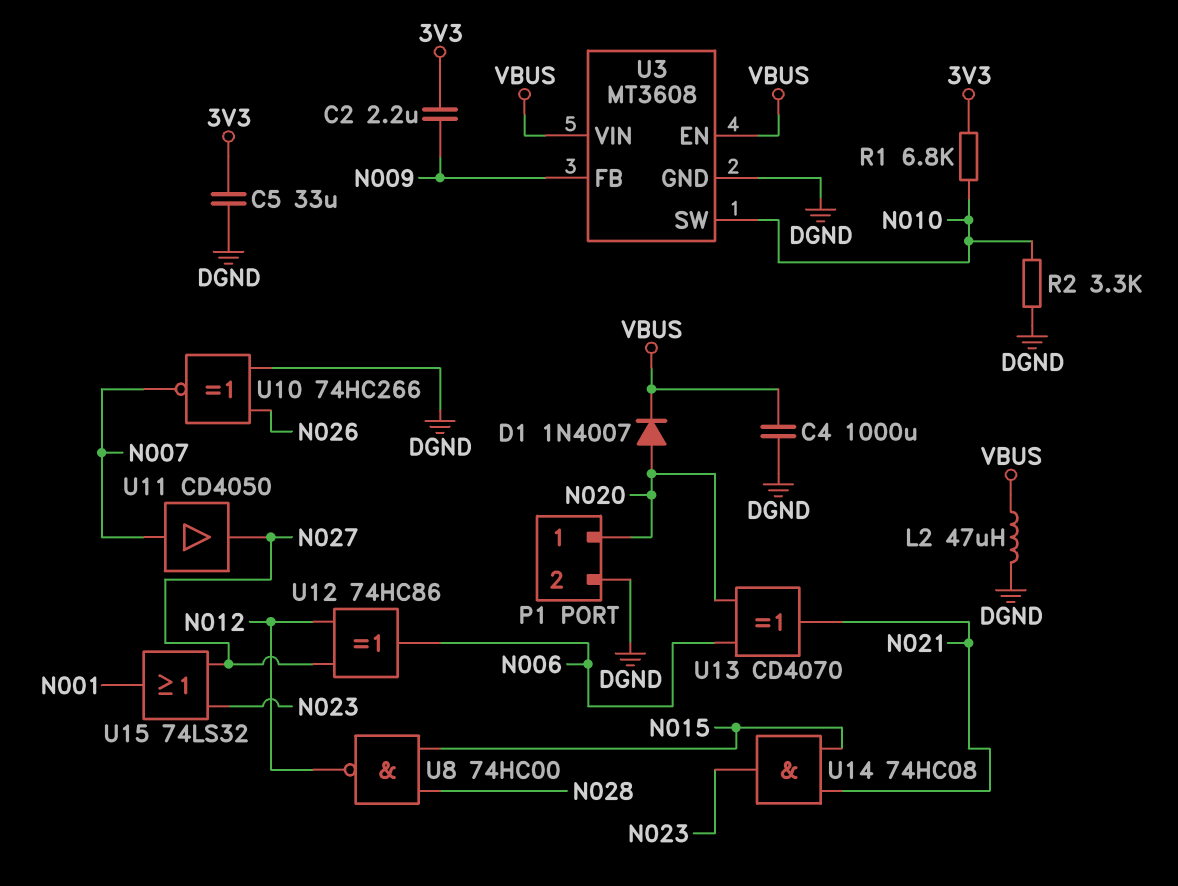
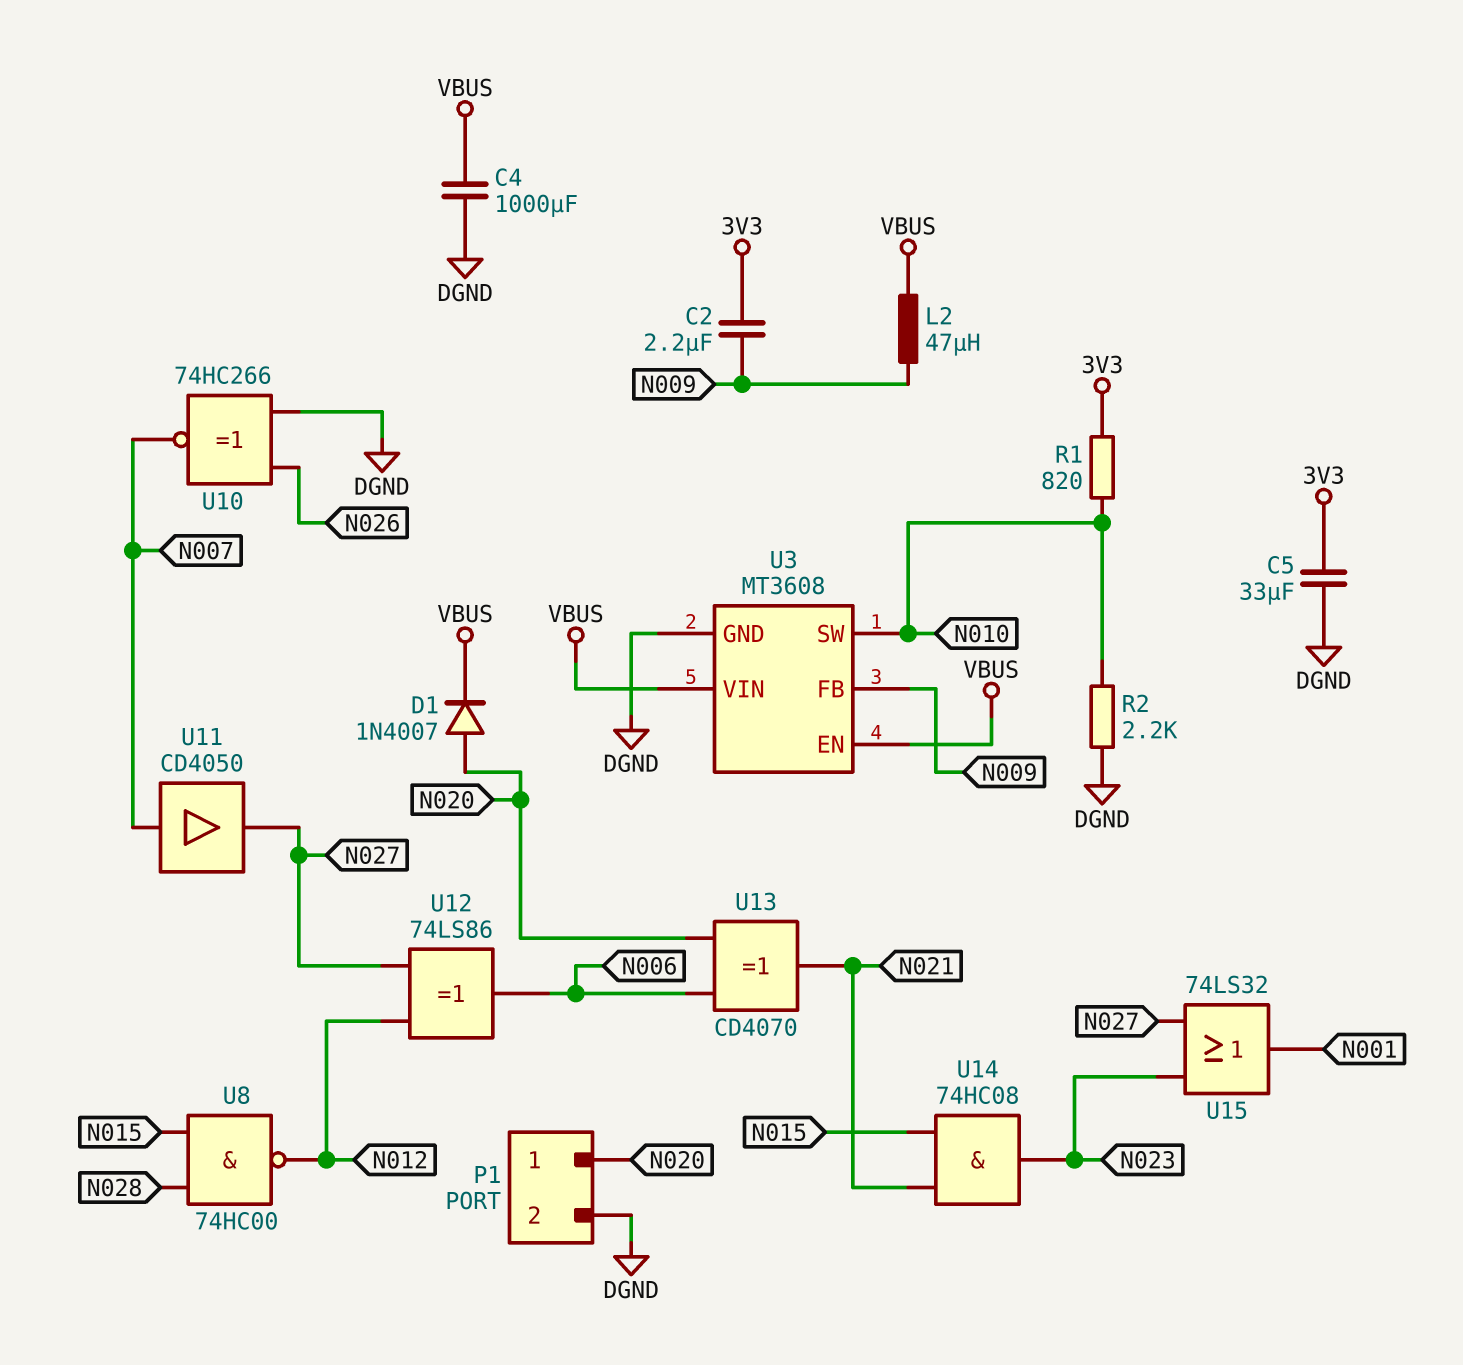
L2: 47uH (DGND, VBUS) -> 47uH (N009, VBUS)
R1: 6.8k (3V3, N010) -> 820 (3V3, N010)
R2: 3.3k (DGND, N010) -> 2.2k (DGND, N010)
U12: XOR 74HC86 (in N012, in N027, out N006) -> XOR 74LS86 (in N012, in N027, out N006)

